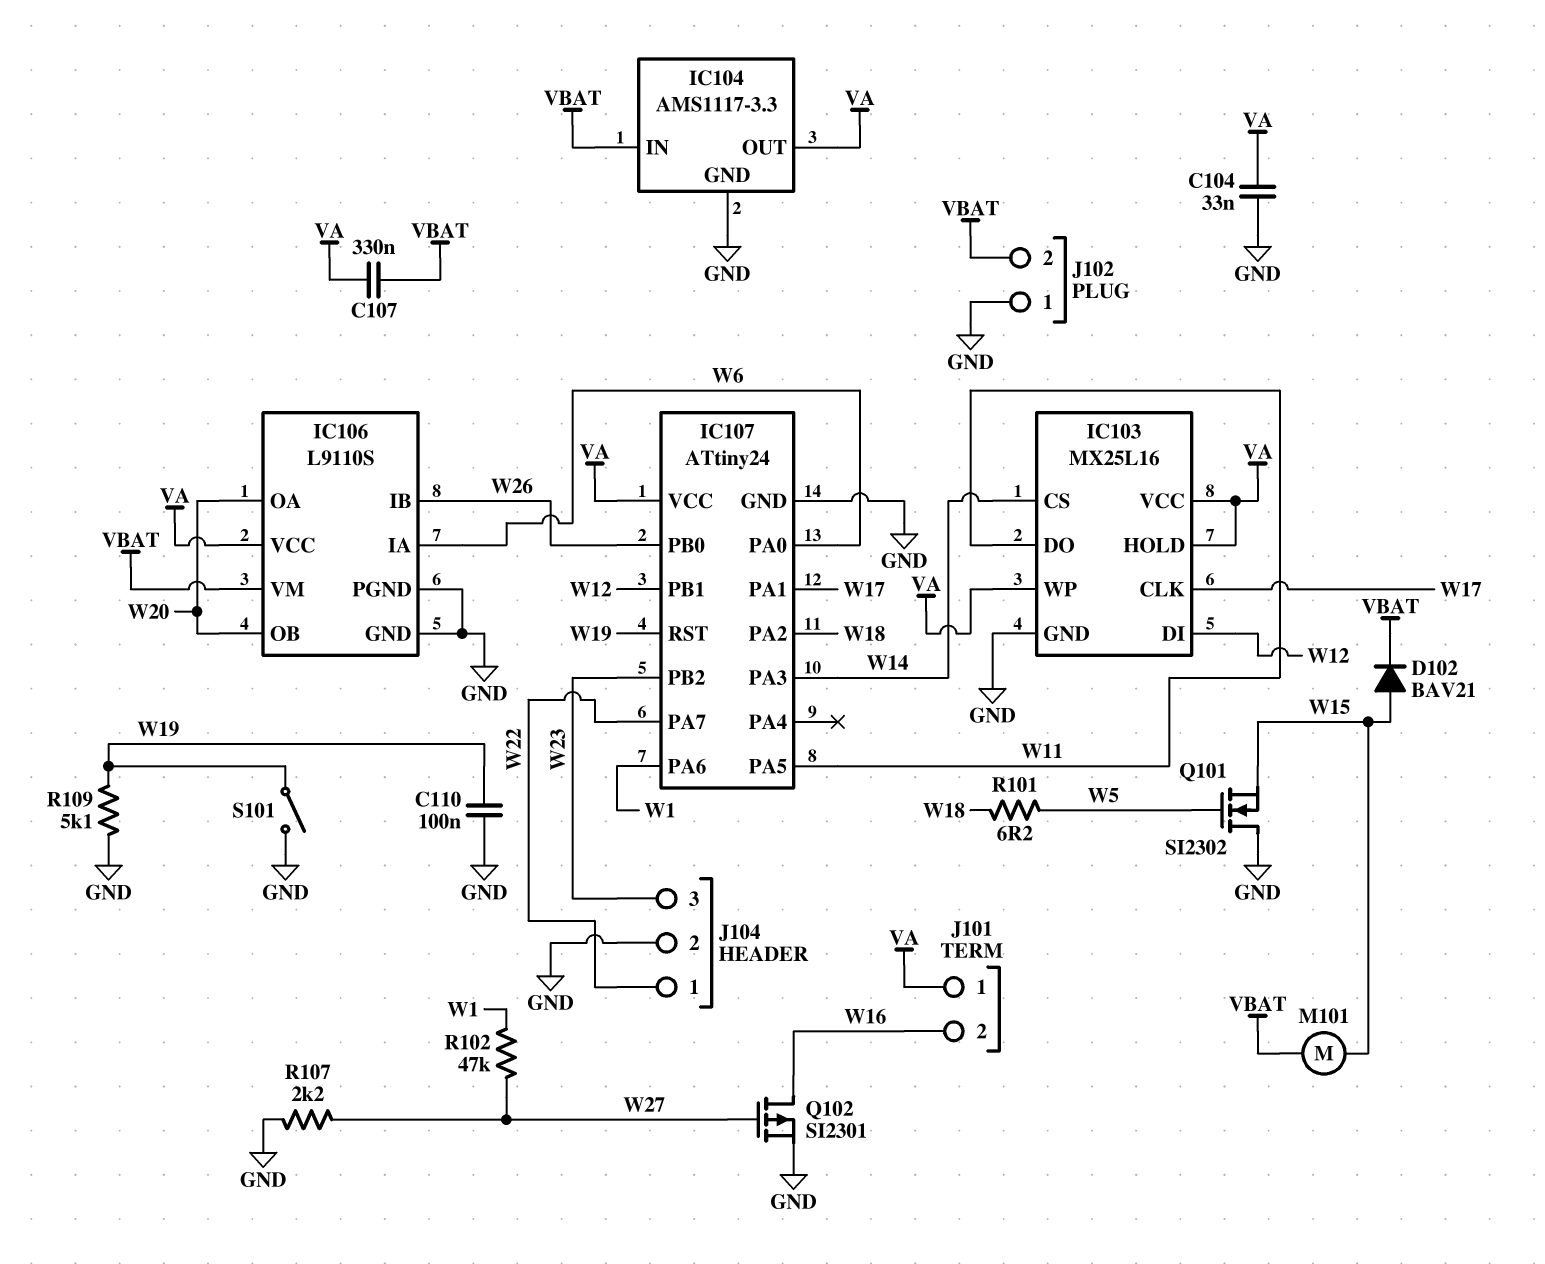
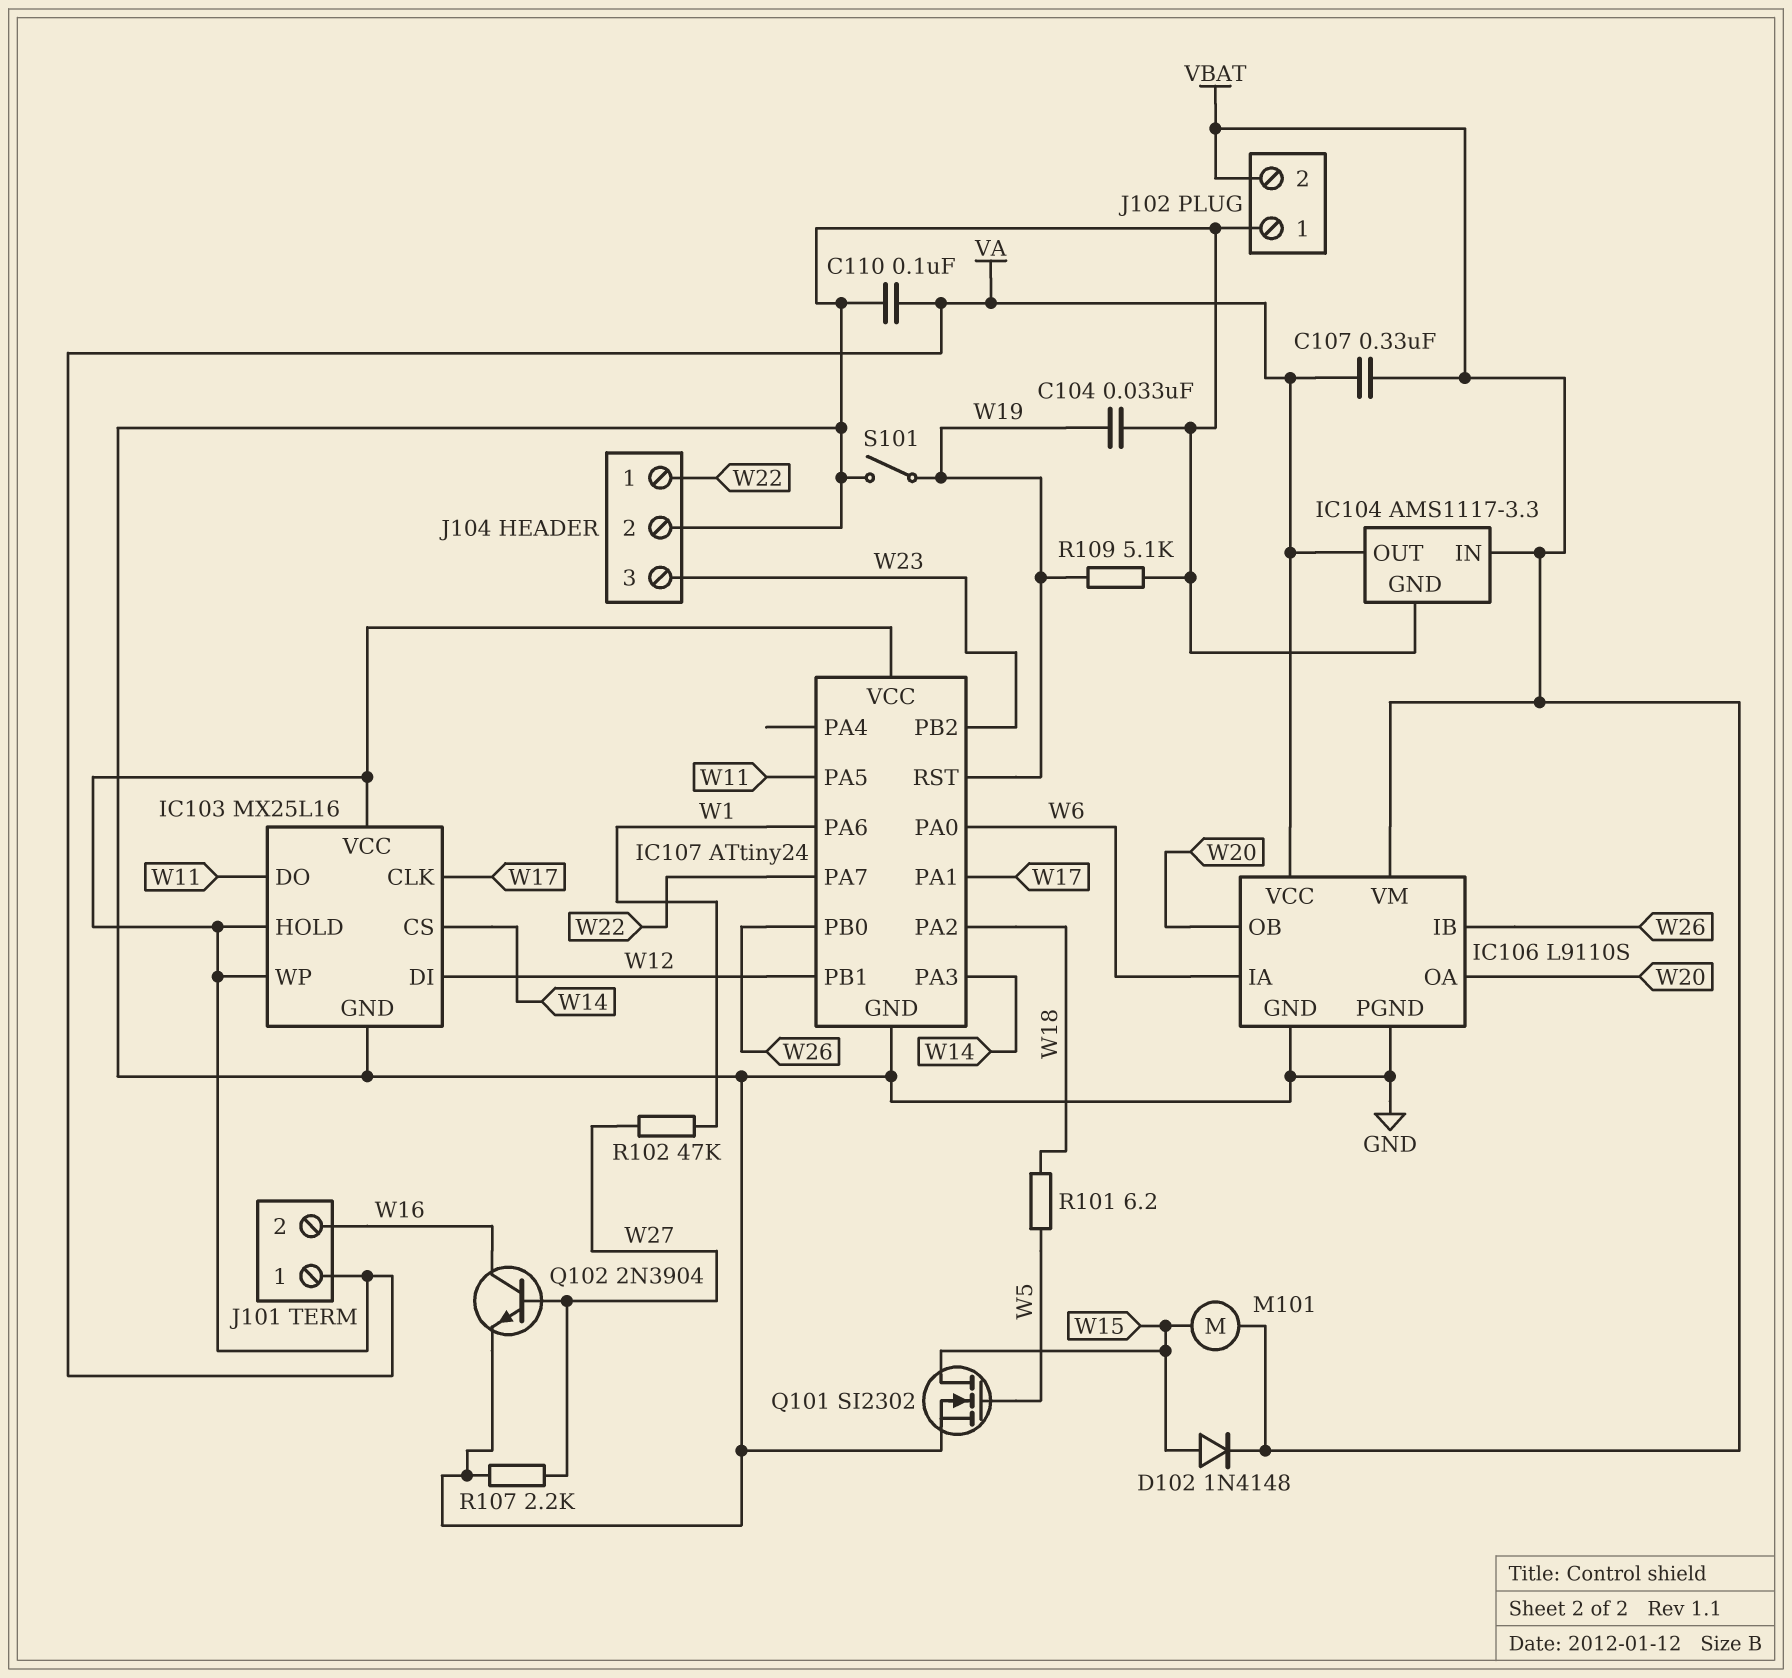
C104: 33nF (GND, VA) -> 33nF (GND, W19)
C110: 100nF (GND, W19) -> 100nF (GND, VA)
D102: diode BAV21 (A W15, K VBAT) -> diode 1N4148 (A W15, K VBAT)
Q101: NMOS SI2302 (G W5, D GND, S W15) -> NMOS SI2302 (G W5, D W15, S GND)
Q102: PMOS SI2301 (G W27, D W16, S GND) -> NPN 2N3904 (B W27, C W16, E GND)

